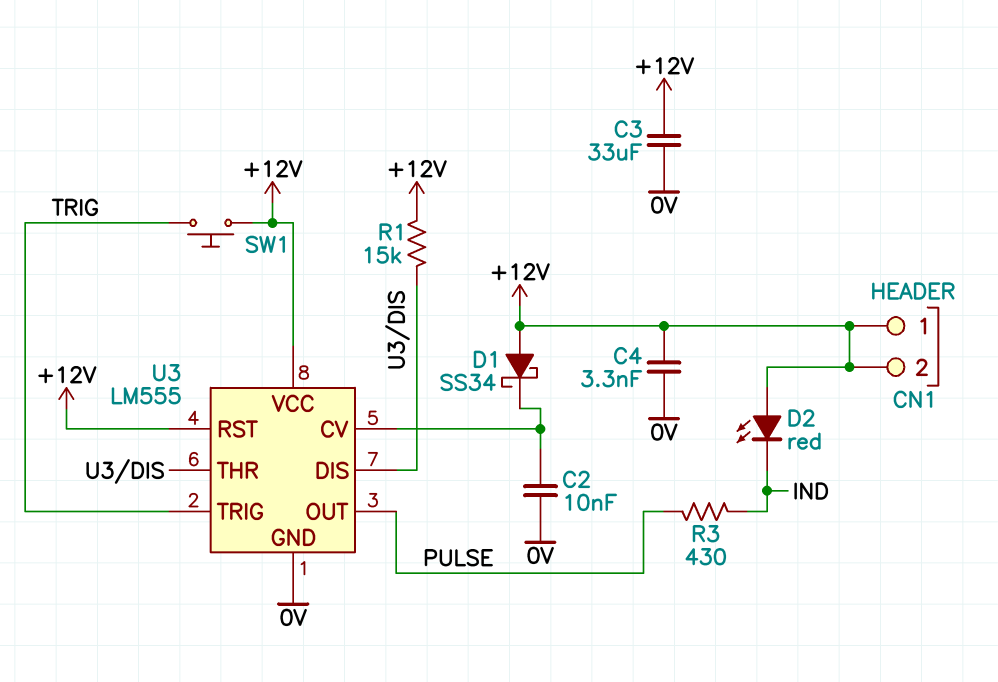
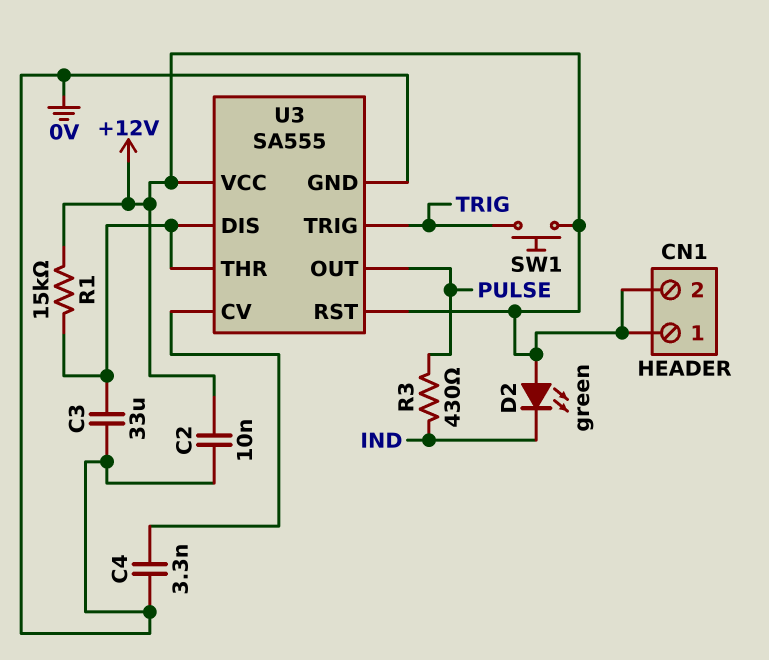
C2: 10nF (0V, U3/CV) -> 10nF (+12V, 0V)
C3: 33uF (+12V, 0V) -> 33uF (0V, U3/DIS)
C4: 3.3nF (+12V, 0V) -> 3.3nF (0V, U3/CV)
D1: schottky SS34 (A +12V, K U3/CV) -> none
D2: LED red (A +12V, K IND) -> LED green (A +12V, K IND)
U3: LM555 -> SA555

